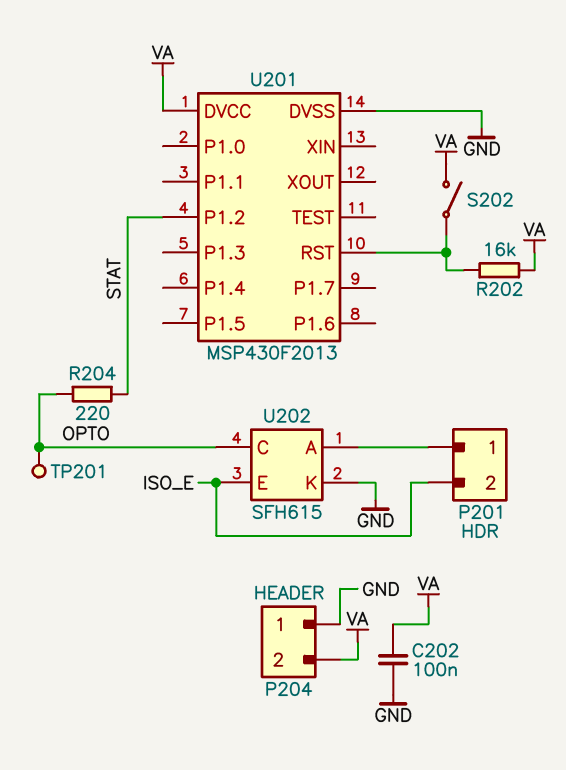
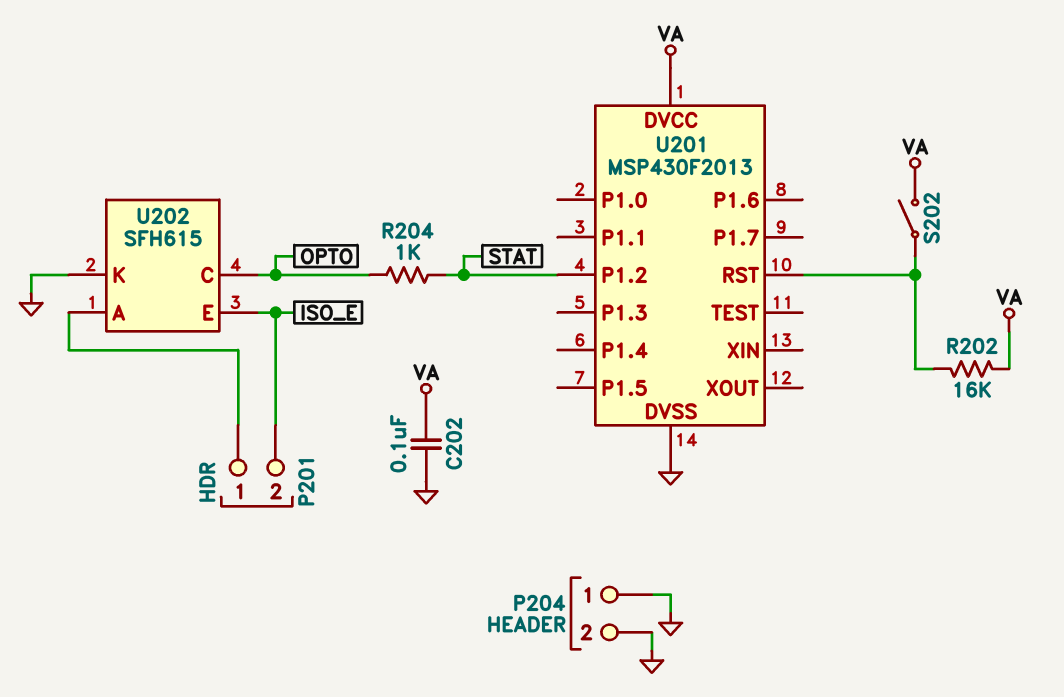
P204 pin 2: VA -> GND
R204: 220 (OPTO, STAT) -> 1k (OPTO, STAT)
TP201: test point (OPTO) -> none

